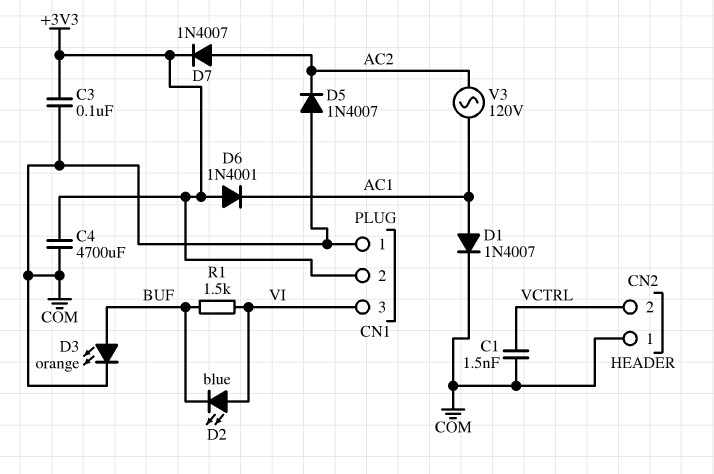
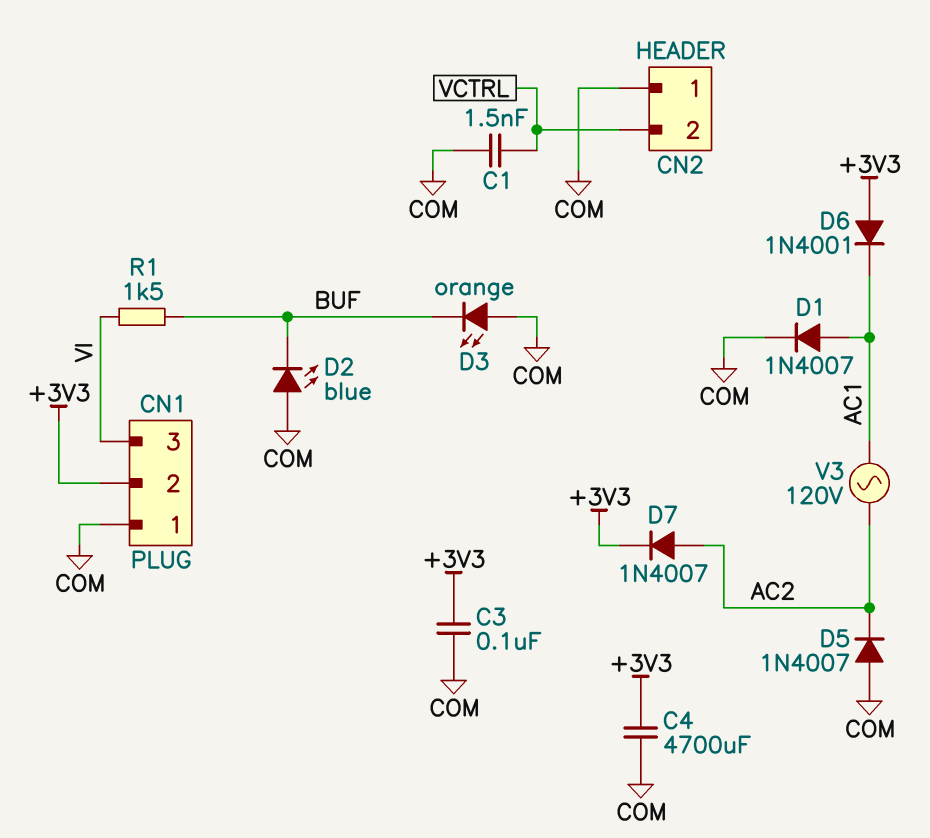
D2: LED blue (A VI, K BUF) -> LED blue (A COM, K BUF)
D3: LED orange (A BUF, K COM) -> LED orange (A COM, K BUF)

